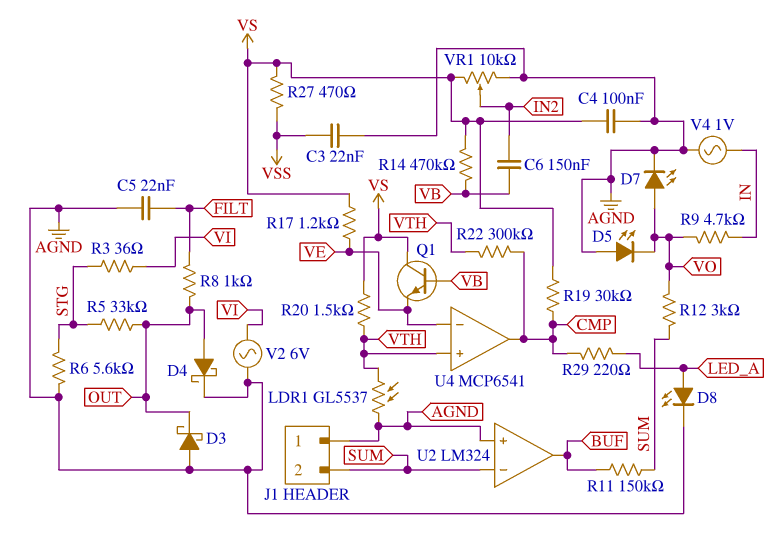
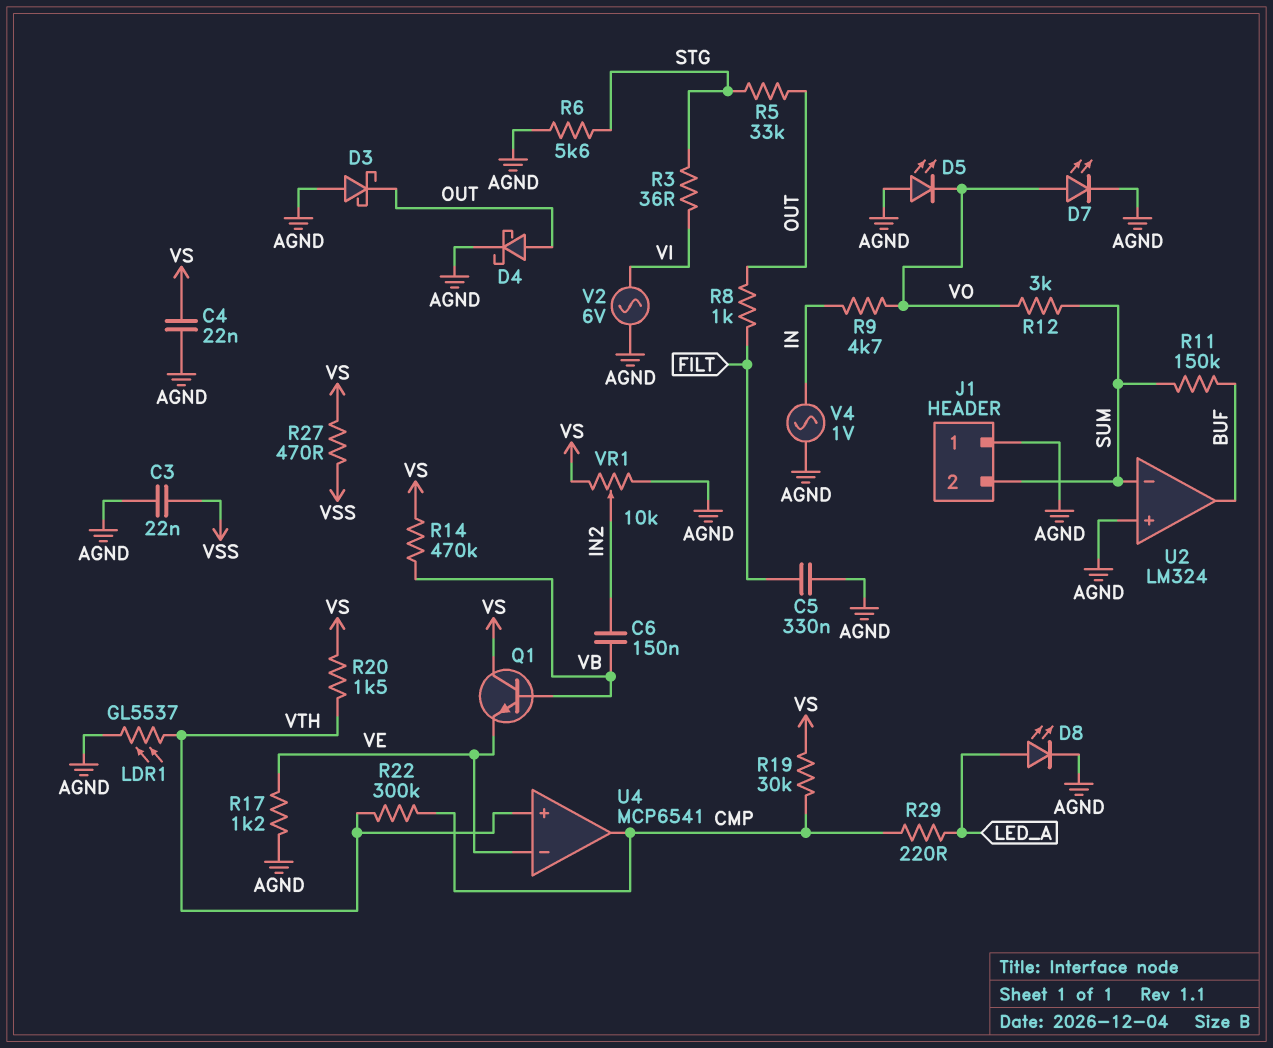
C4: 100nF (AGND, VS) -> 22nF (AGND, VS)
C5: 22nF (AGND, FILT) -> 330nF (AGND, FILT)
R17: 1.2k (VE, VS) -> 1.2k (AGND, VE)

